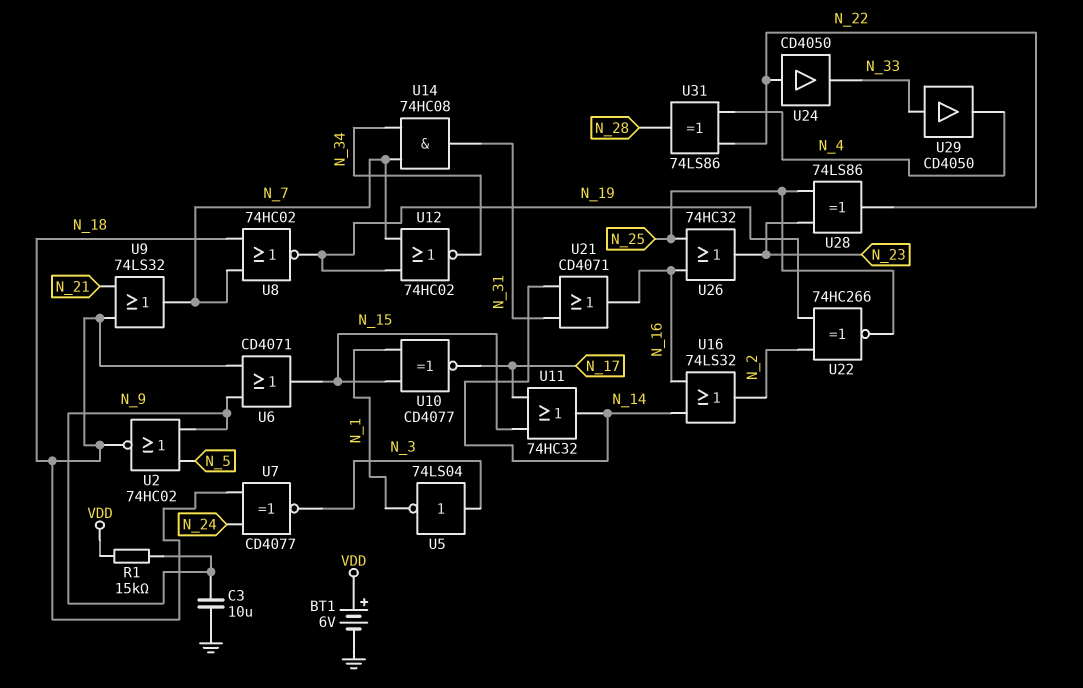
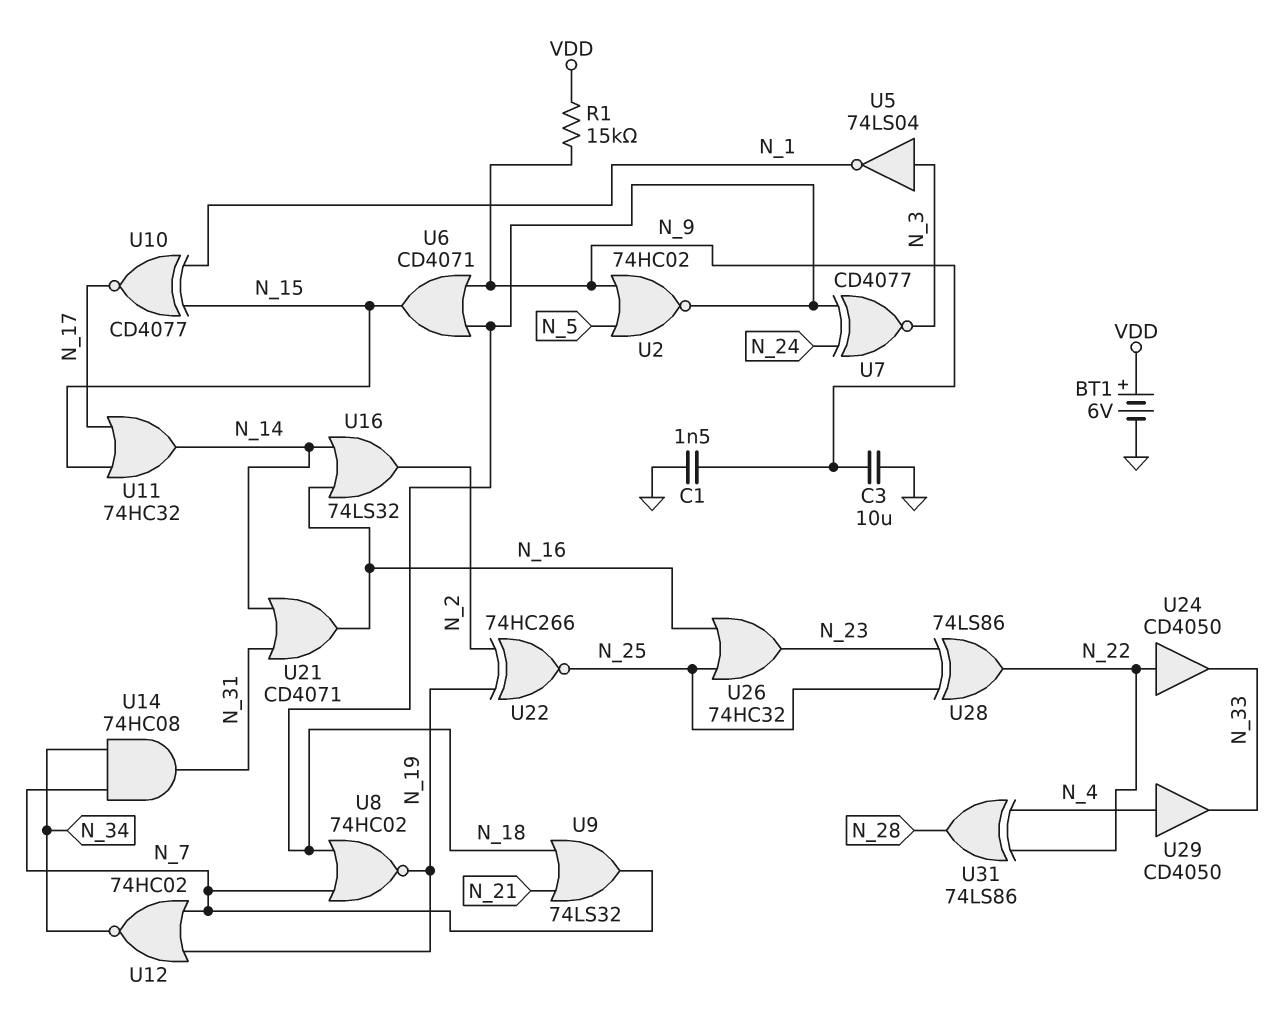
C1: none -> 1.5nF (GND, N_9)
U29: buffer CD4050 (in N_33, out N_4) -> buffer CD4050 (in N_4, out N_33)

